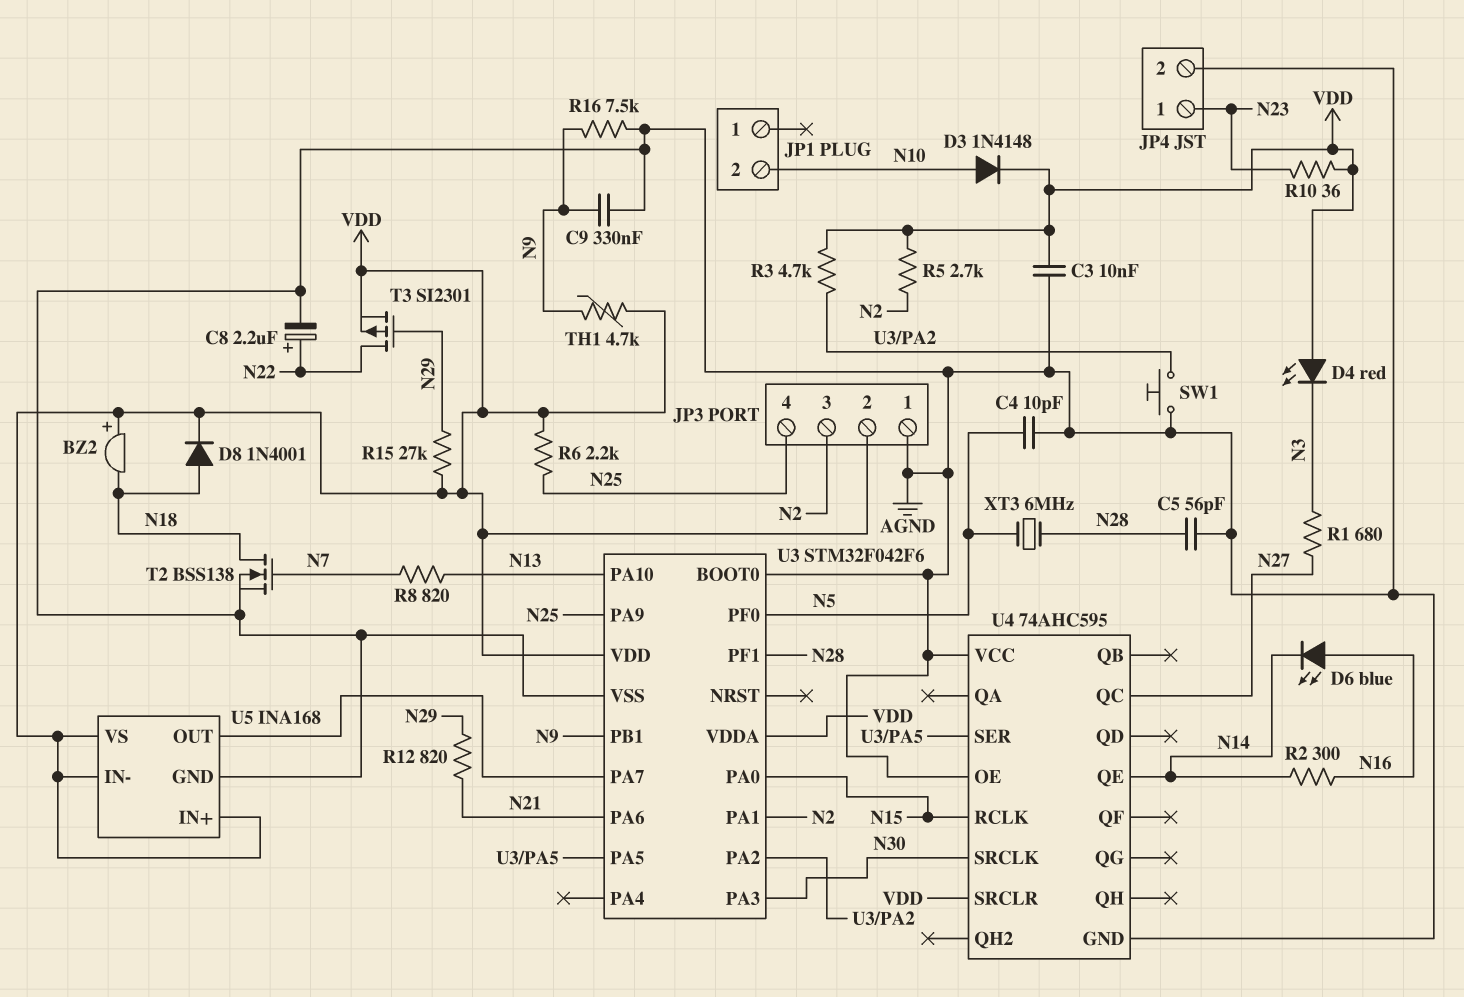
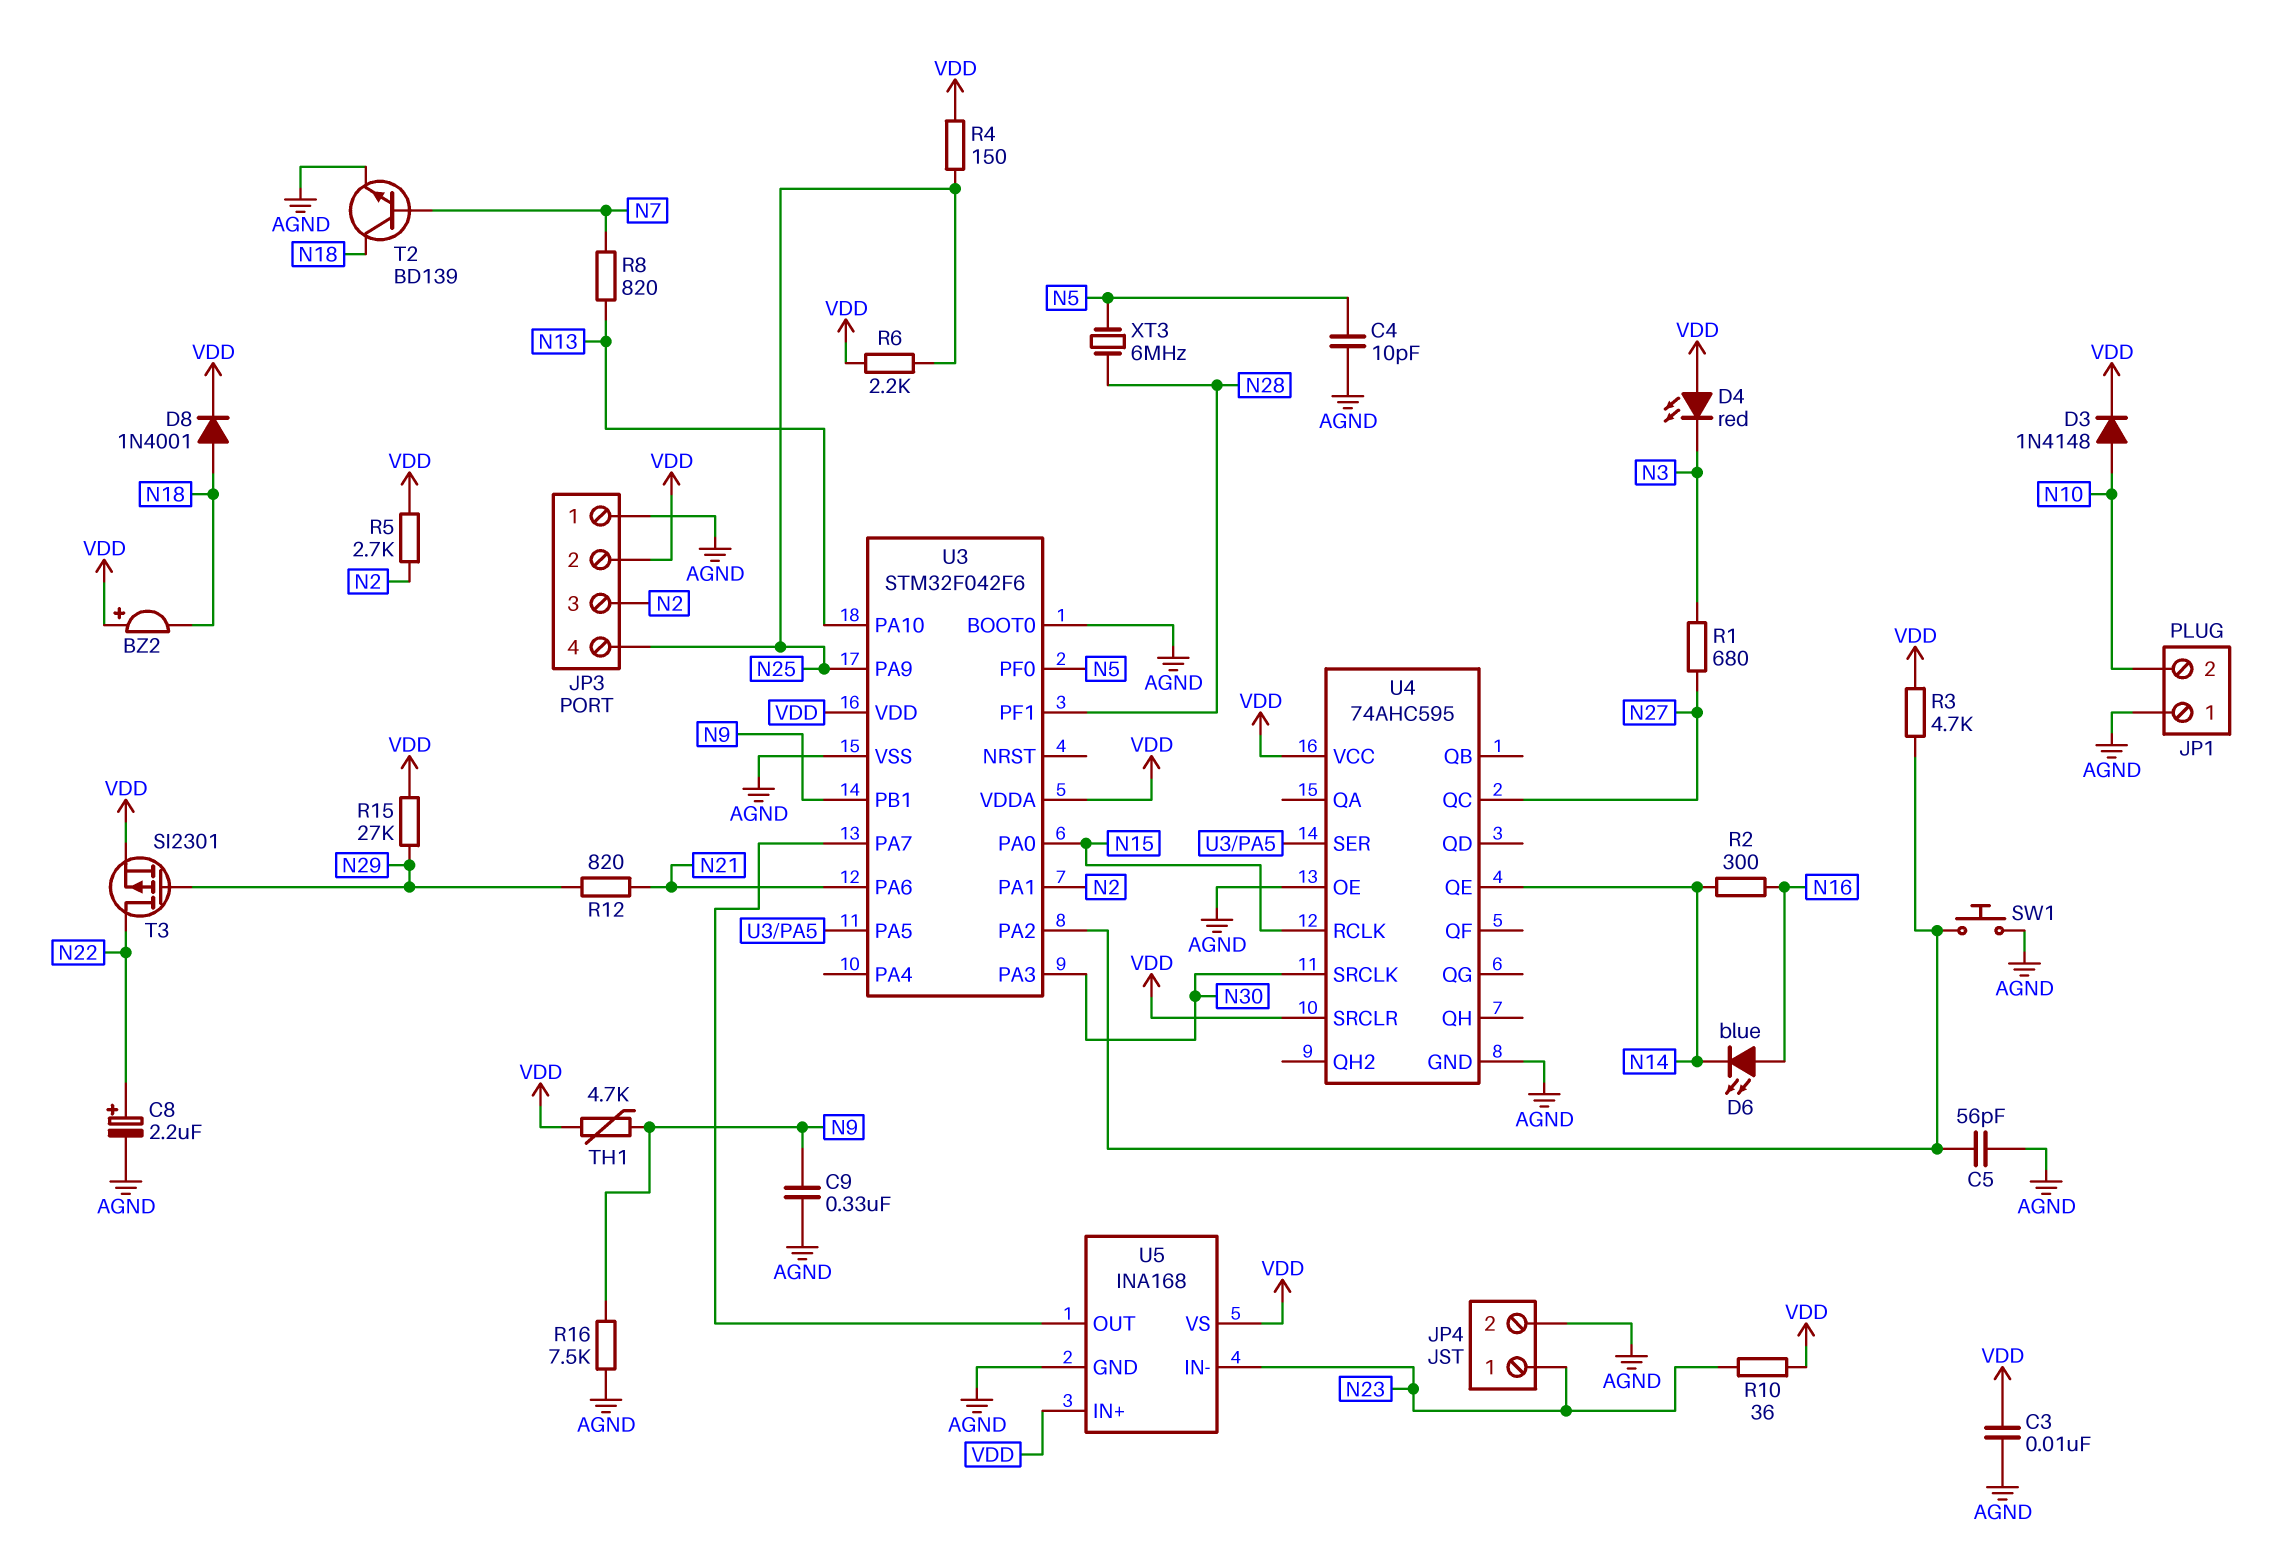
C5: 56pF (AGND, N28) -> 56pF (AGND, U3/PA2)
JP1 pin 1: none -> AGND
R4: none -> 150 (N25, VDD)
T2: NMOS BSS138 (G N7, D N18, S AGND) -> NPN BD139 (B N7, C N18, E AGND)
U4 pin VCC: AGND -> VDD
U5 pin IN-: VDD -> N23

